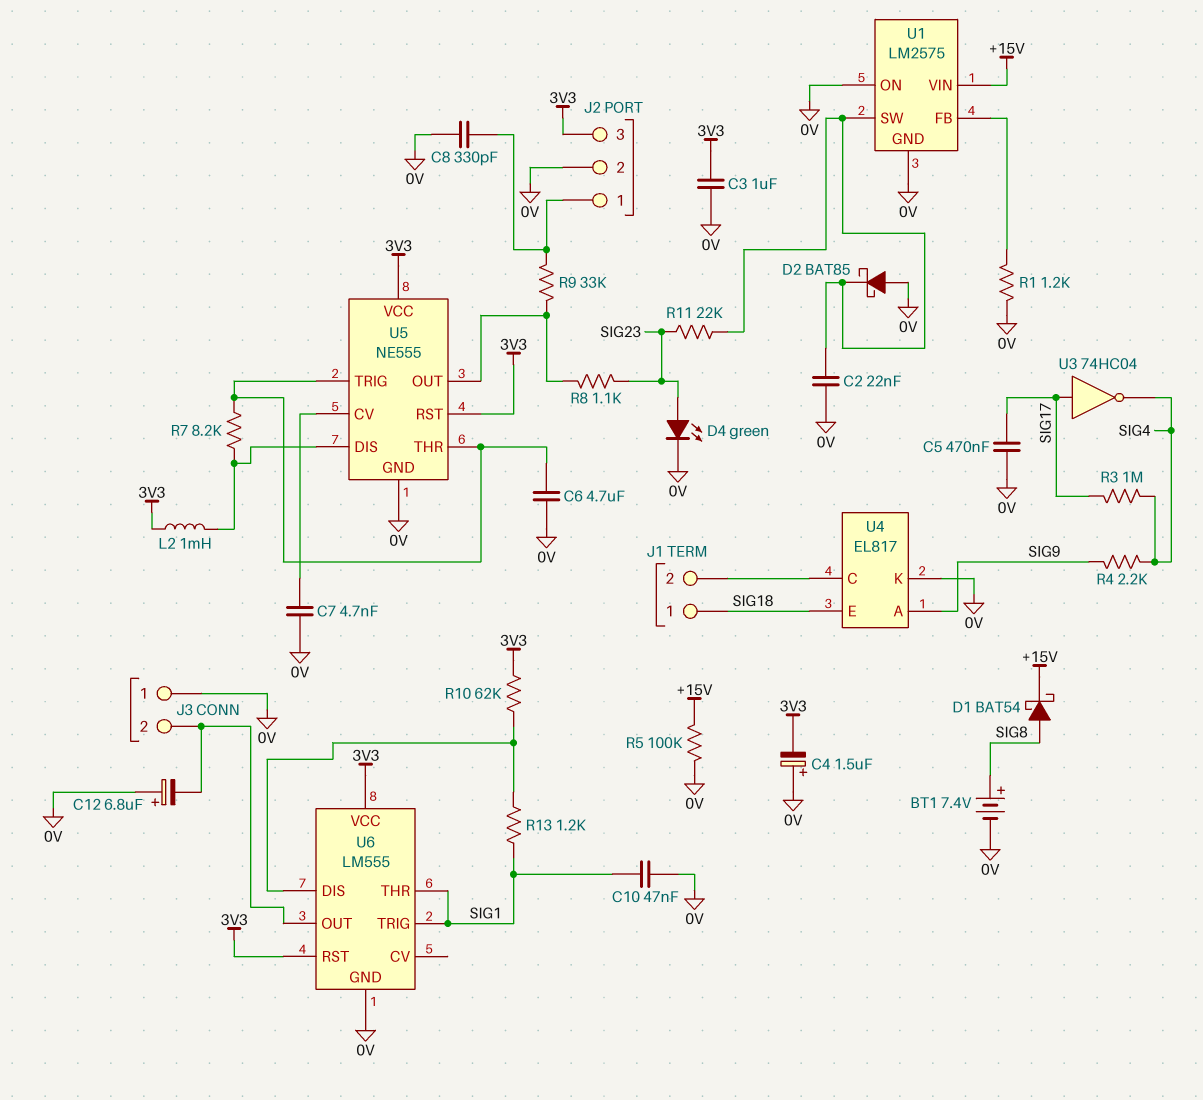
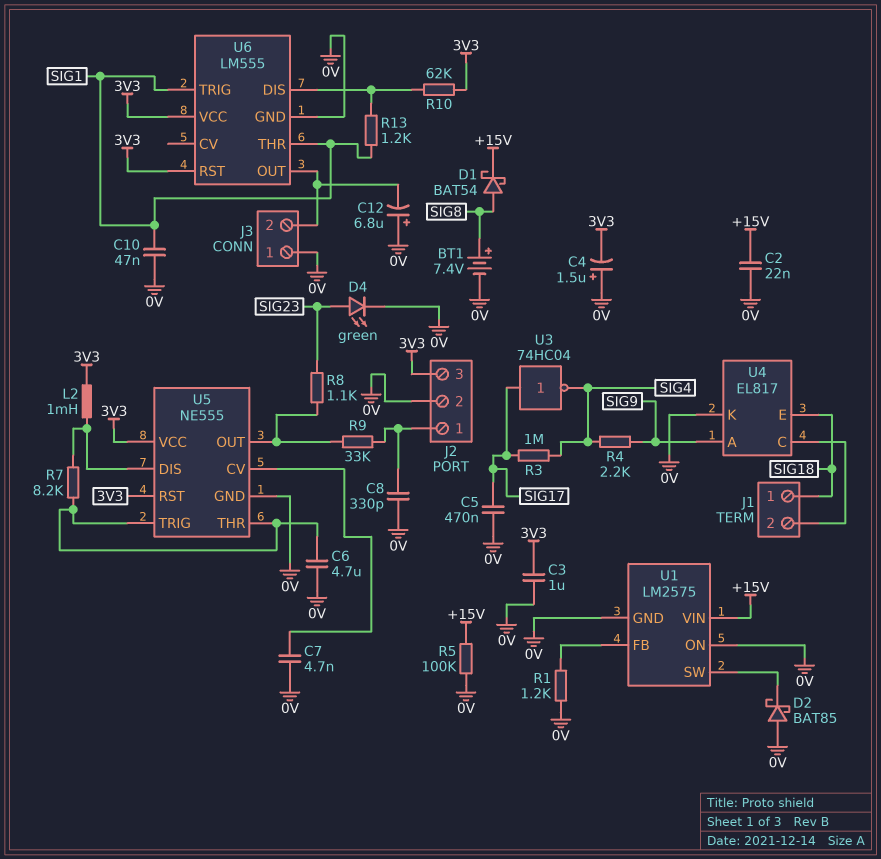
C2: 22nF (0V, U1/SW) -> 22nF (+15V, 0V)
R11: 22k (SIG23, U1/SW) -> none

